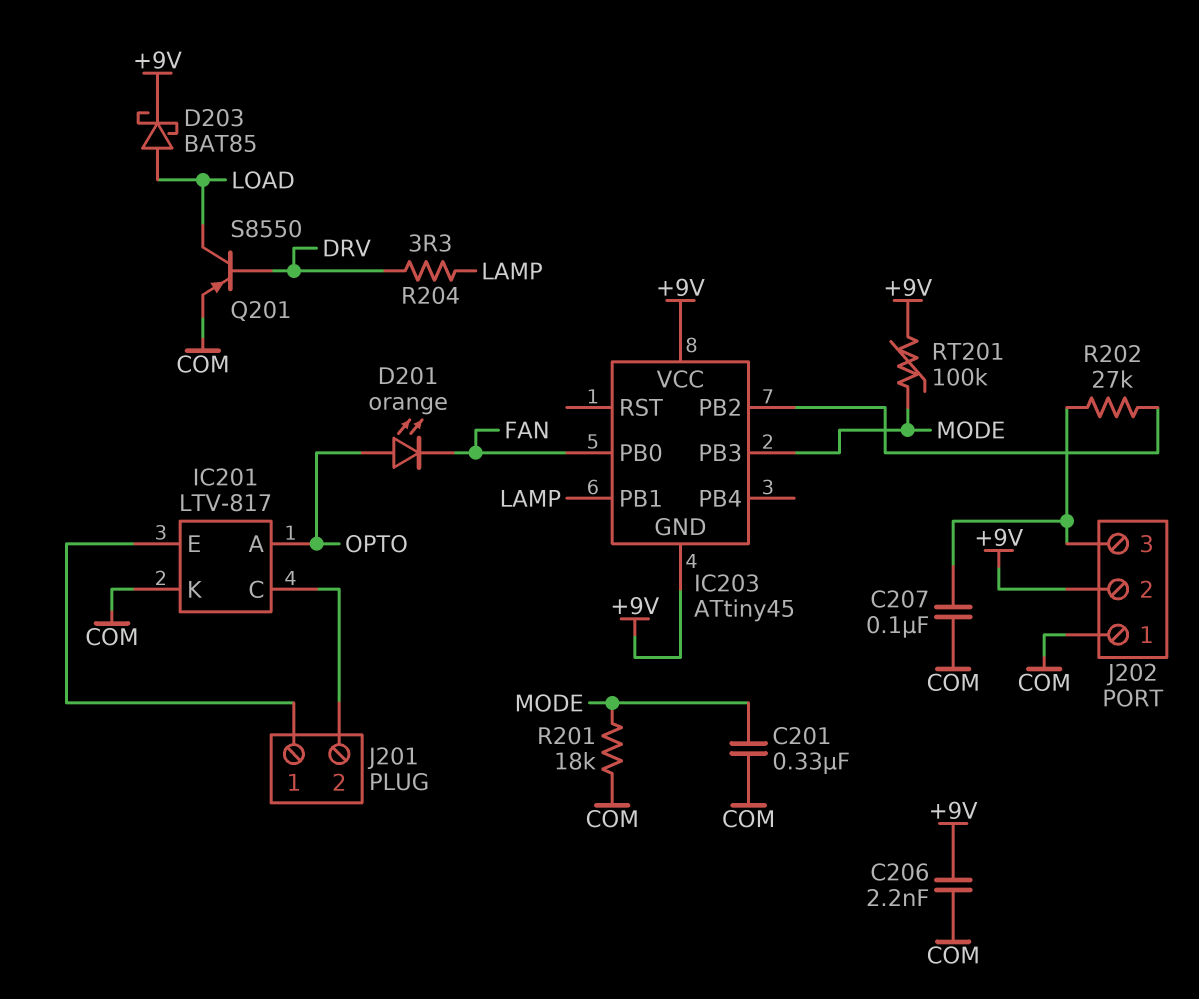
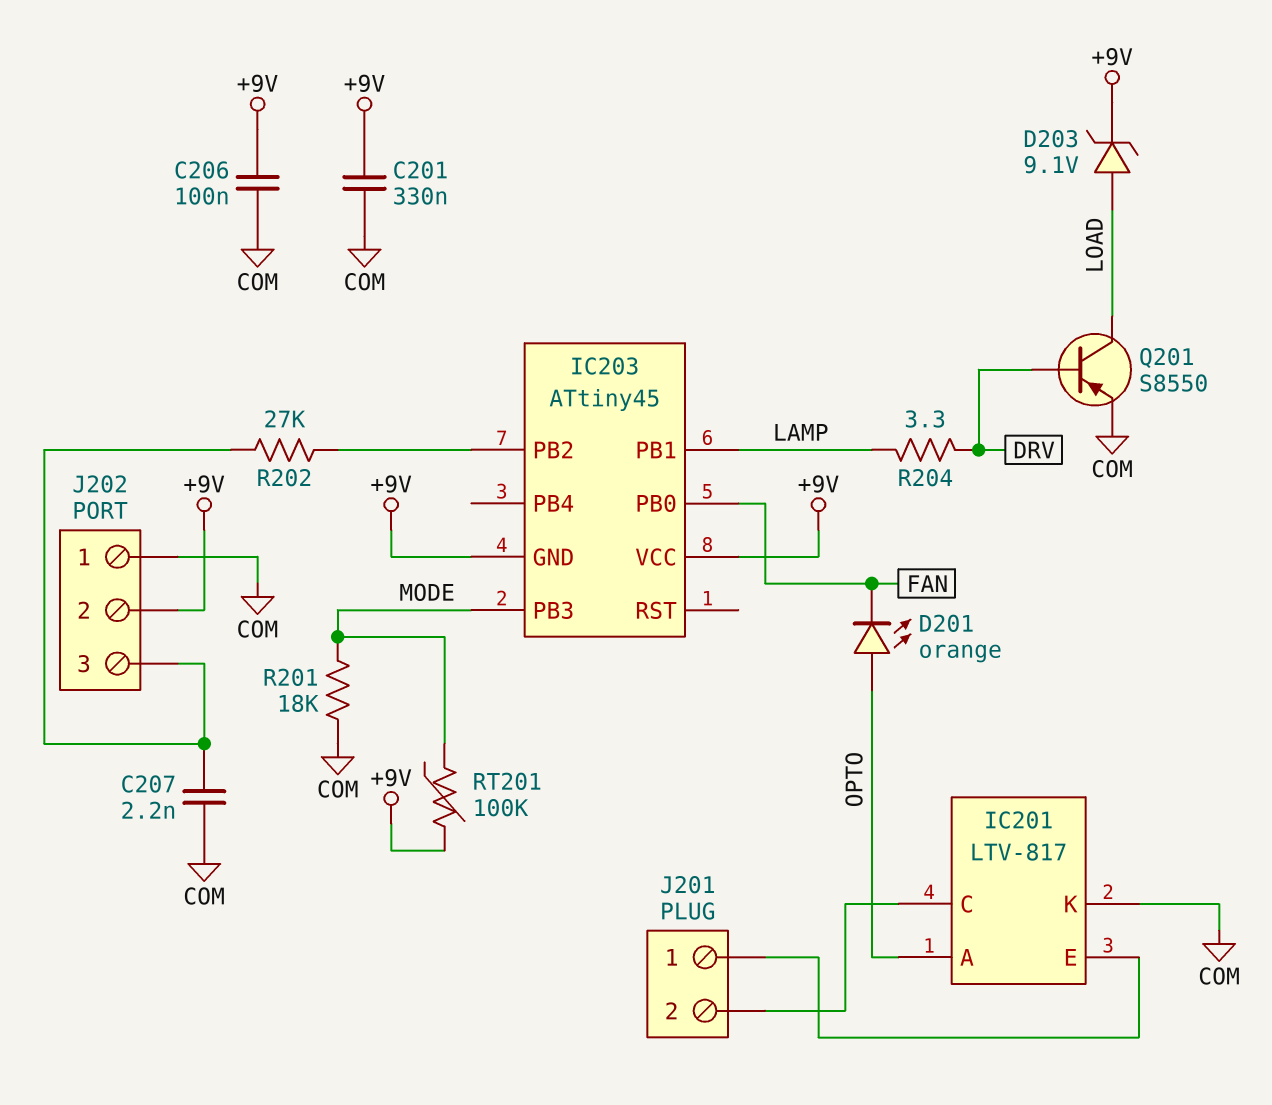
C201: 330nF (COM, MODE) -> 330nF (+9V, COM)
C206: 2.2nF (+9V, COM) -> 100nF (+9V, COM)
C207: 100nF (COM, J202/3) -> 2.2nF (COM, J202/3)
D203: schottky BAT85 (A LOAD, K +9V) -> zener 9.1V (A LOAD, K +9V)

